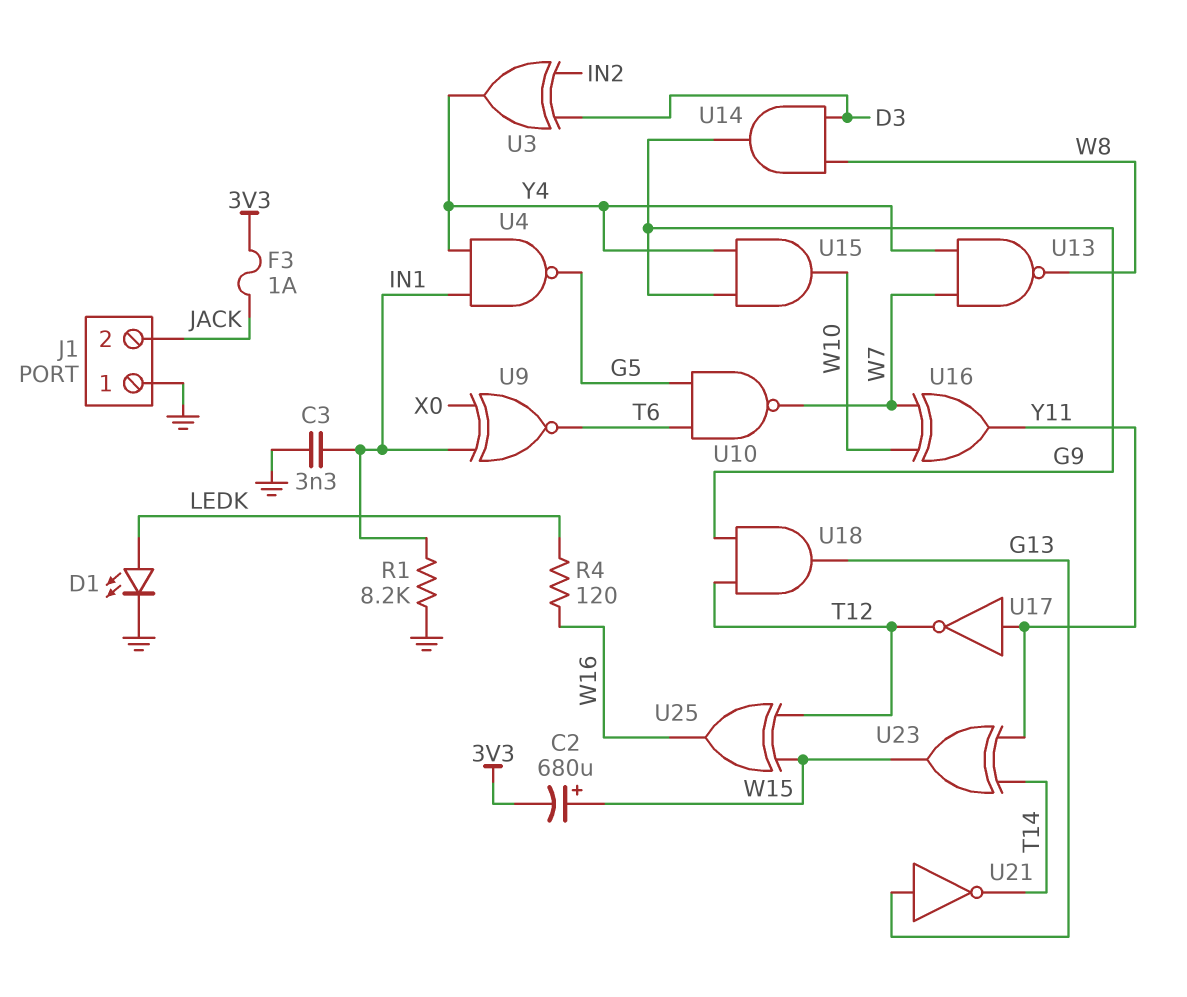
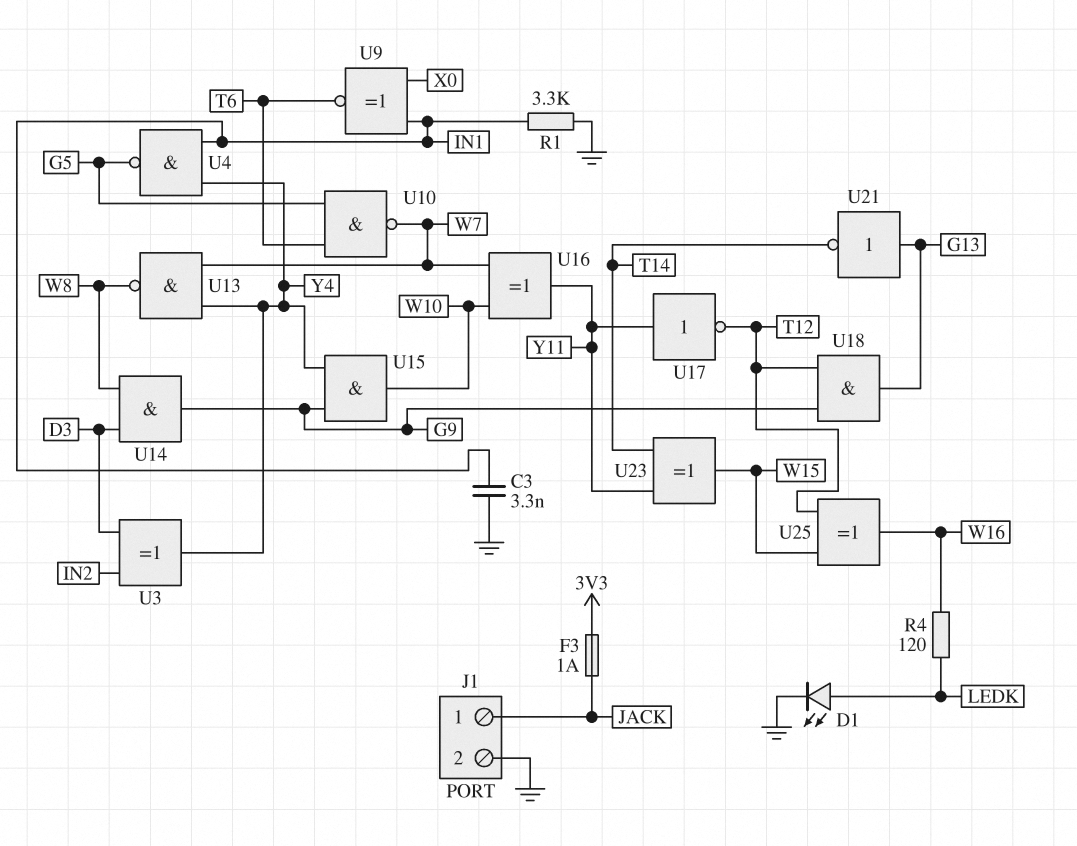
C2: 680uF (plus W15, minus 3V3) -> none
J1 pin 1: GND -> JACK
J1 pin 2: JACK -> GND
R1: 8.2k (GND, IN1) -> 3.3k (GND, IN1)

